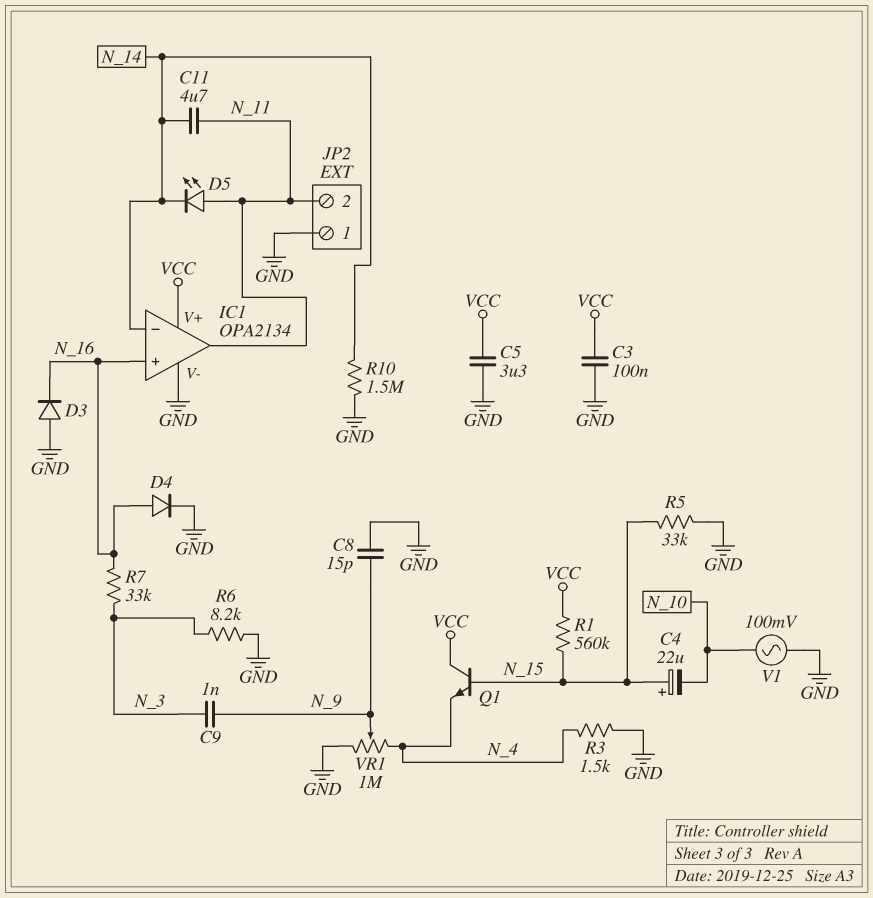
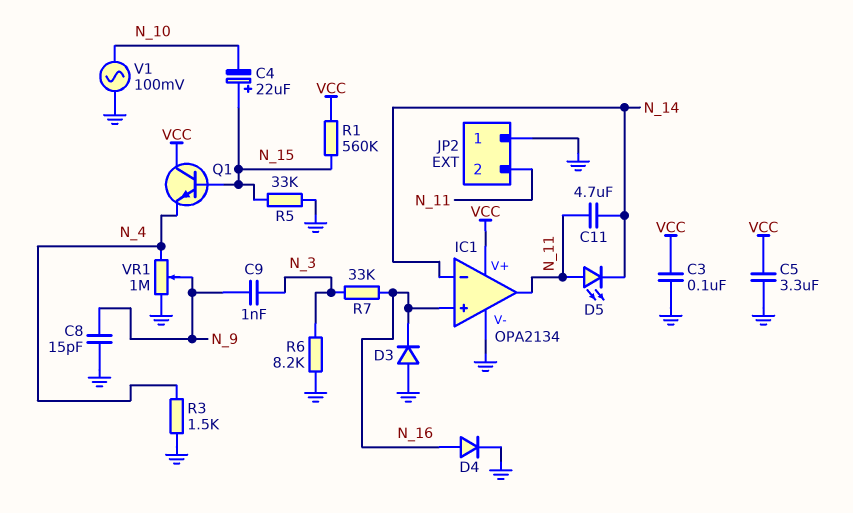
R10: 1.5M (GND, N_14) -> none

